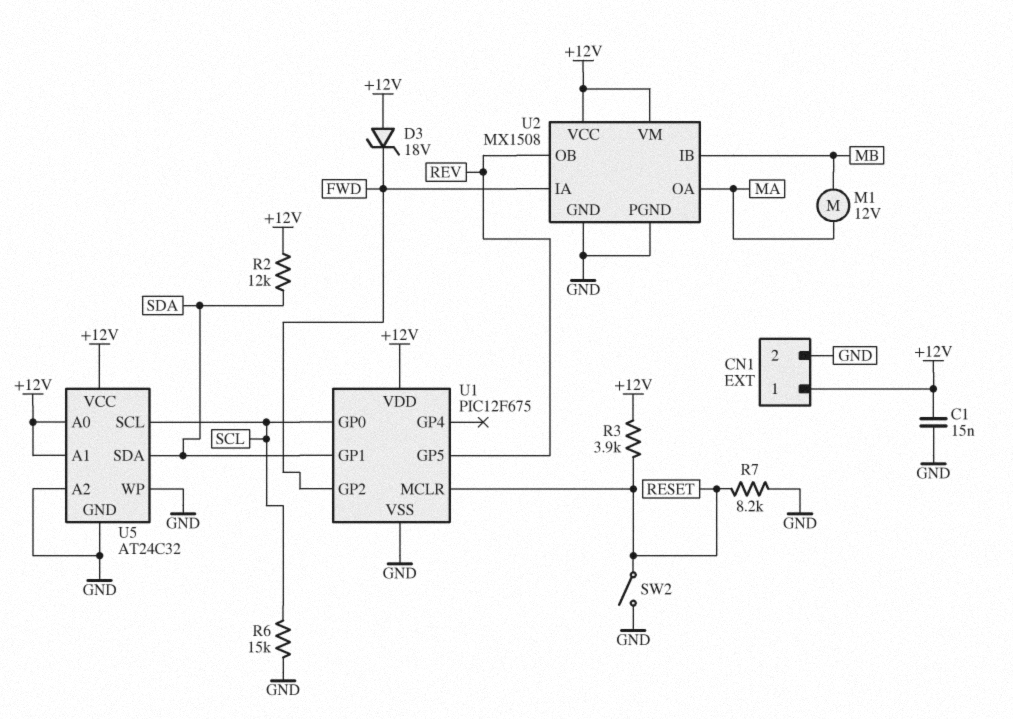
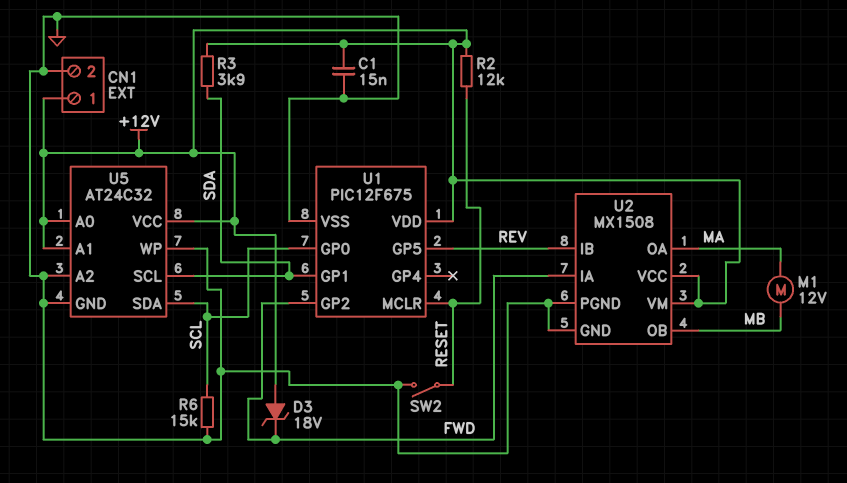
R2: 12k (+12V, SDA) -> 12k (+12V, RESET)
R3: 3.9k (+12V, RESET) -> 3.9k (+12V, SDA)
R7: 8.2k (GND, RESET) -> none
U2 pin IB: MB -> REV
U2 pin OB: REV -> MB
U5 pin SCL: SCL -> SDA
U5 pin SDA: SDA -> SCL

